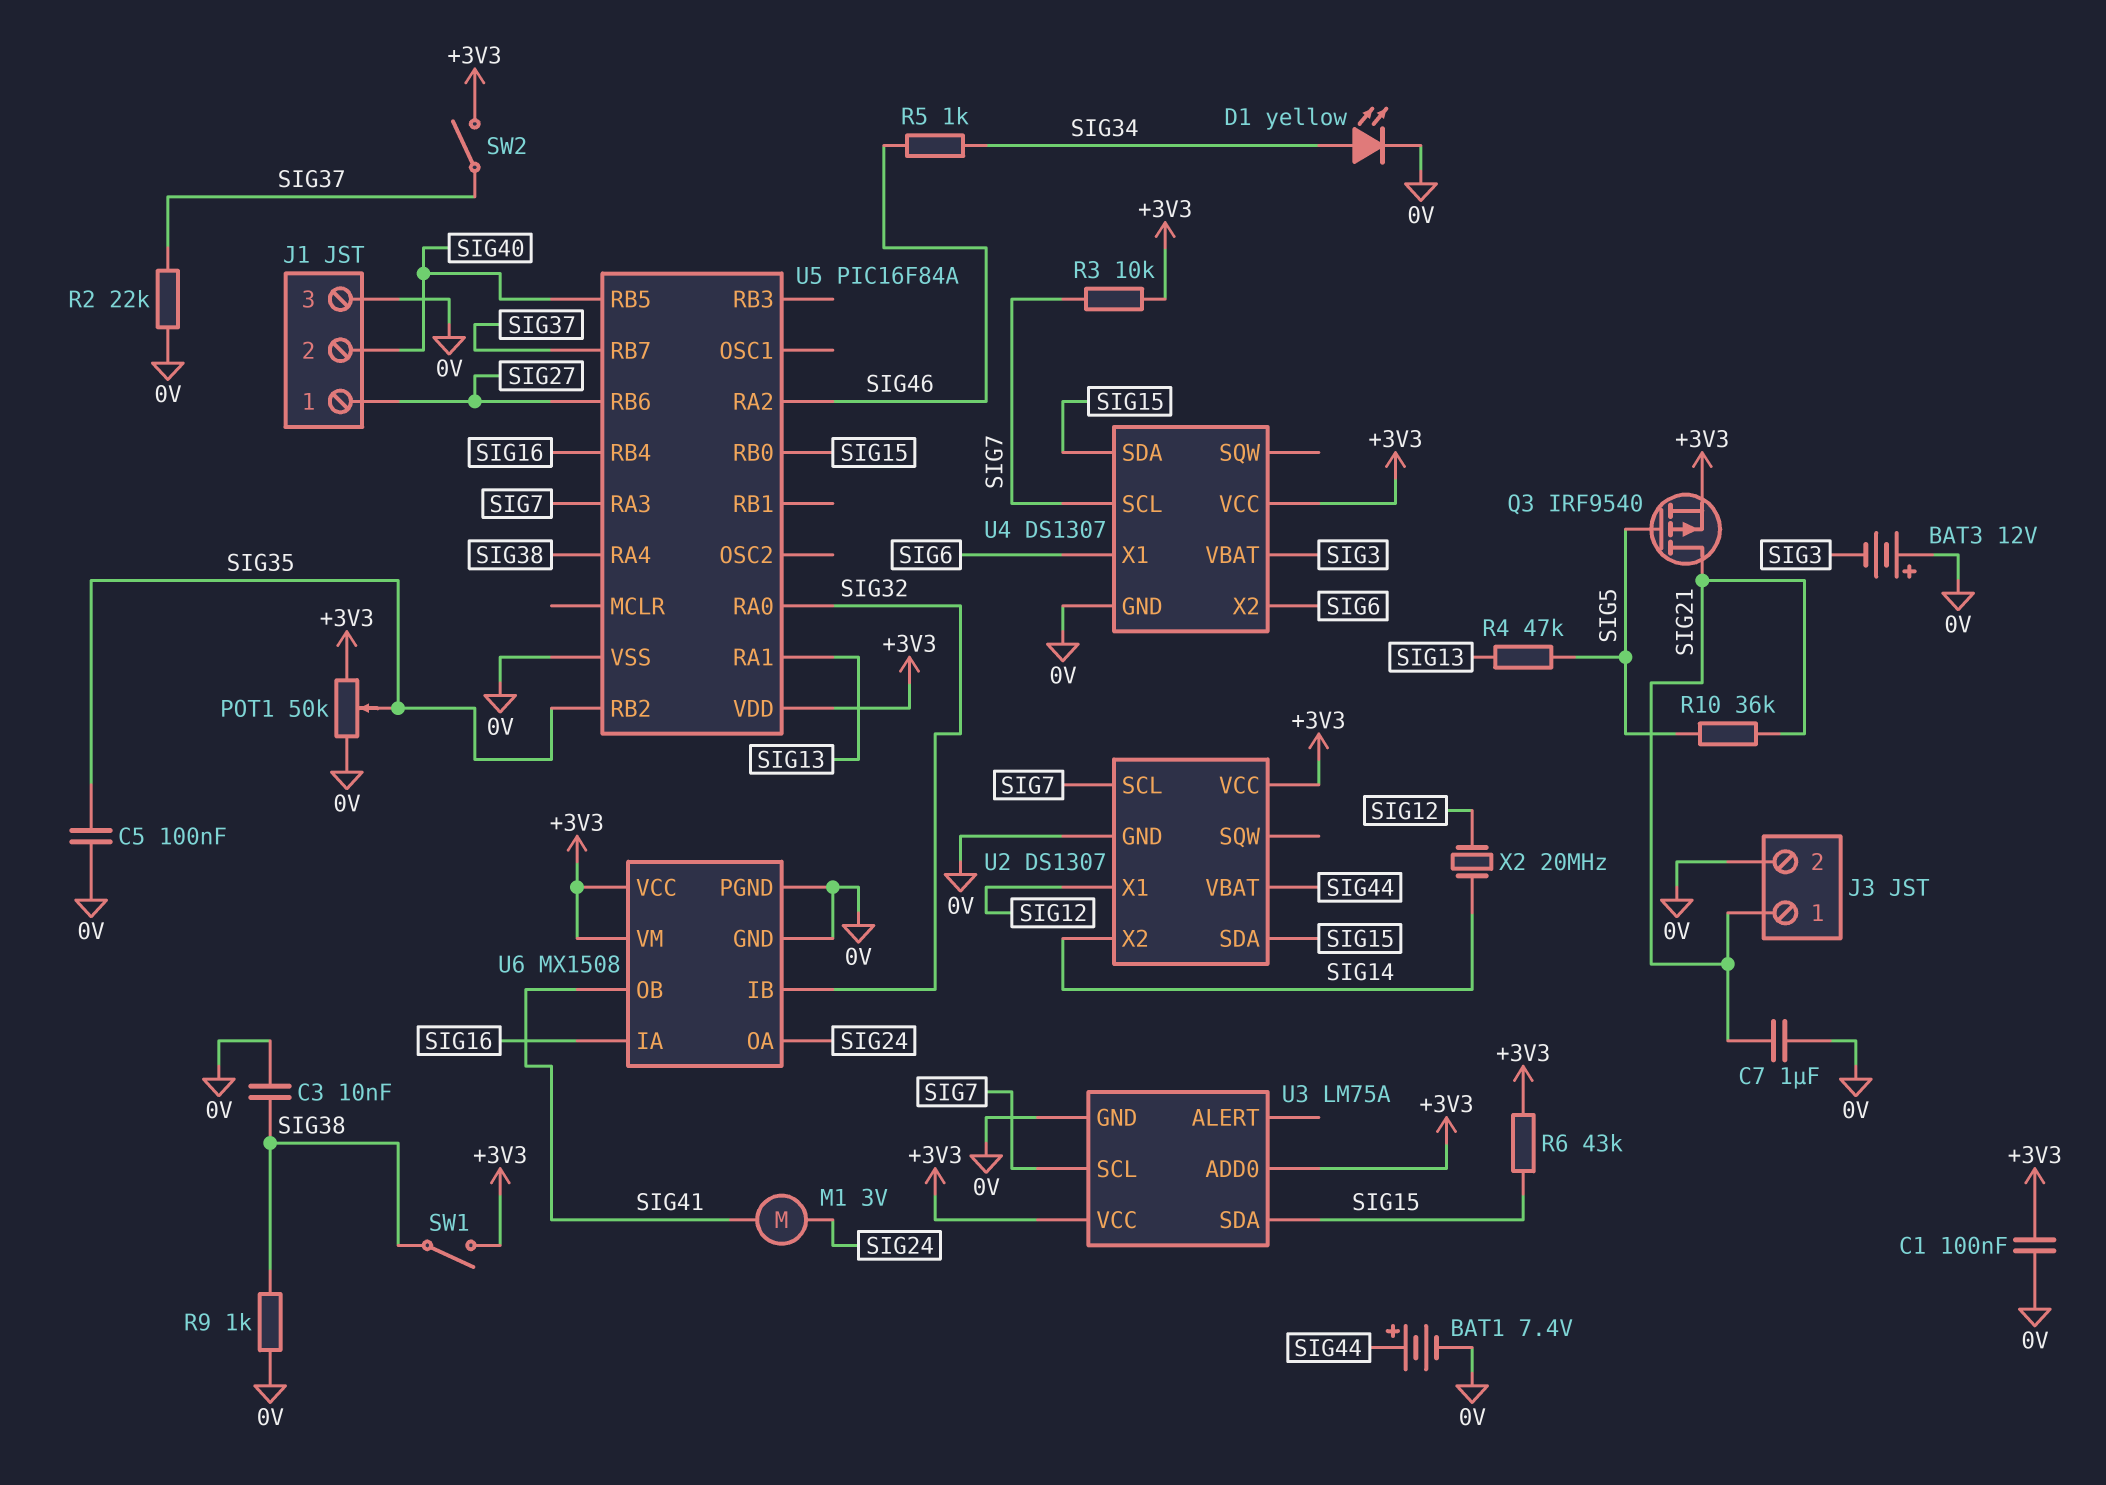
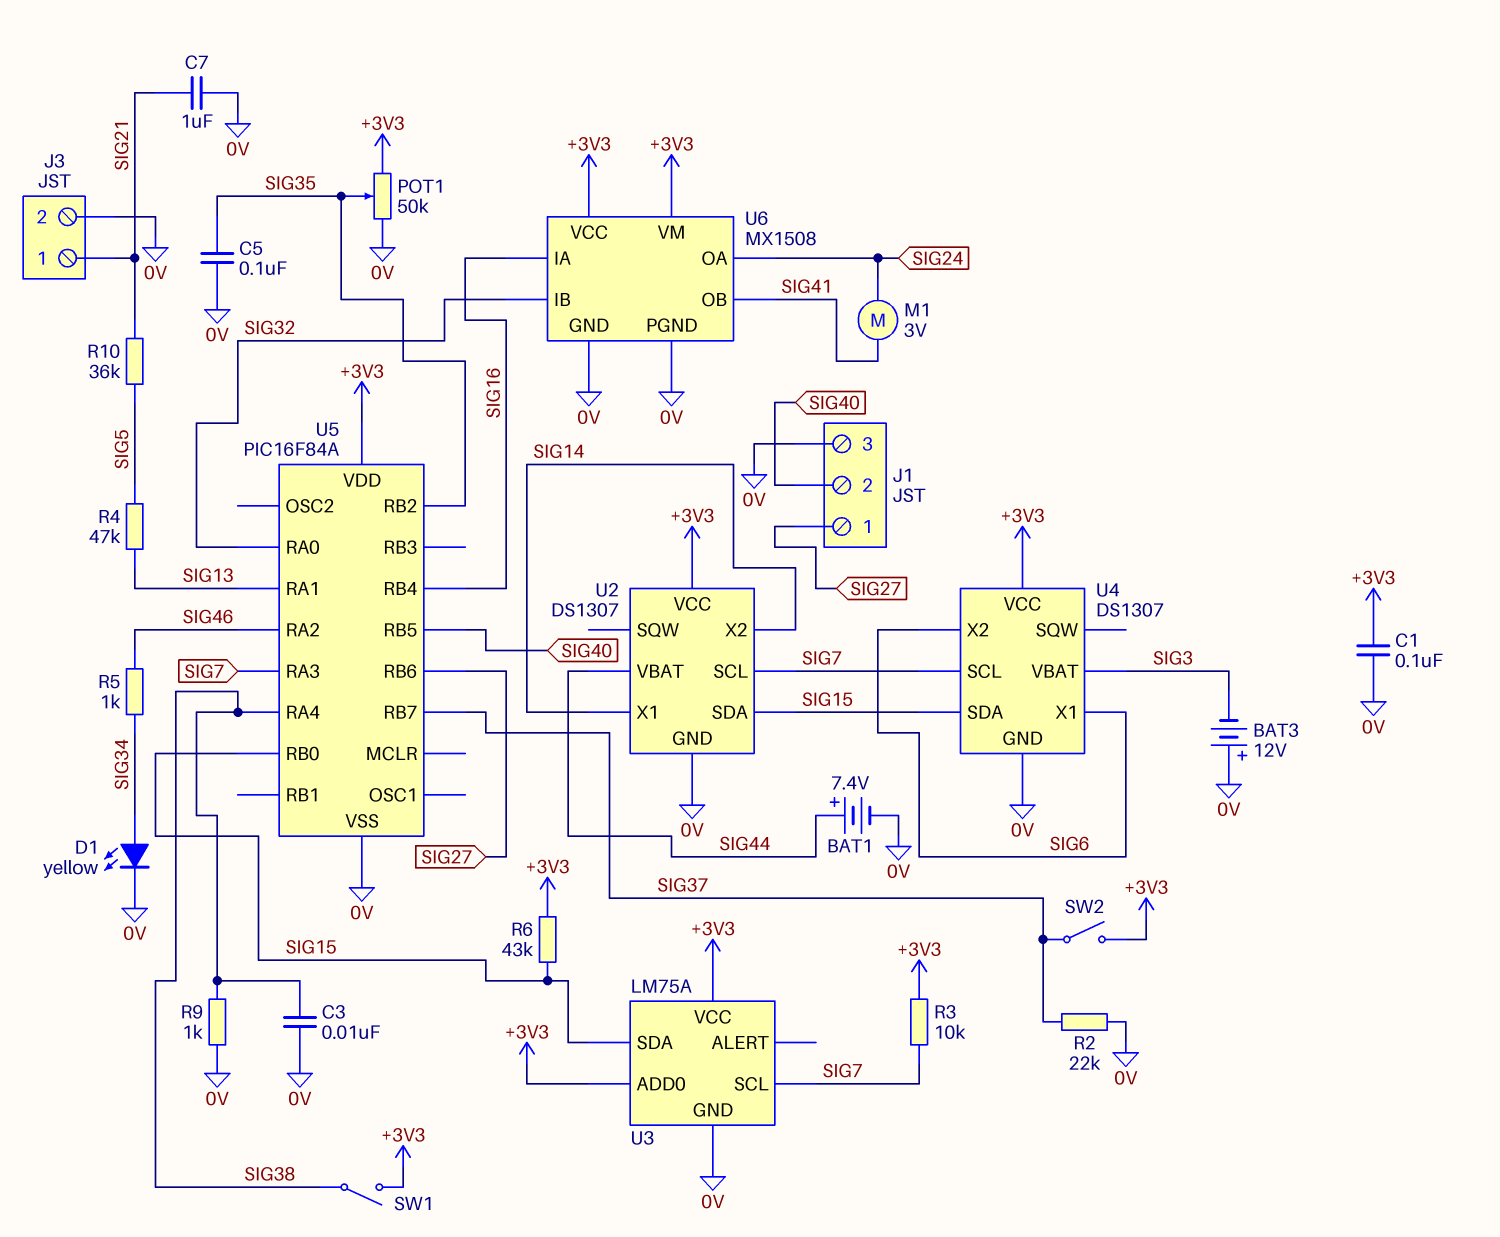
Q3: PMOS IRF9540 (G SIG5, D SIG21, S +3V3) -> none
U2 pin X1: SIG12 -> SIG14
X2: 20MHz (SIG12, SIG14) -> none

